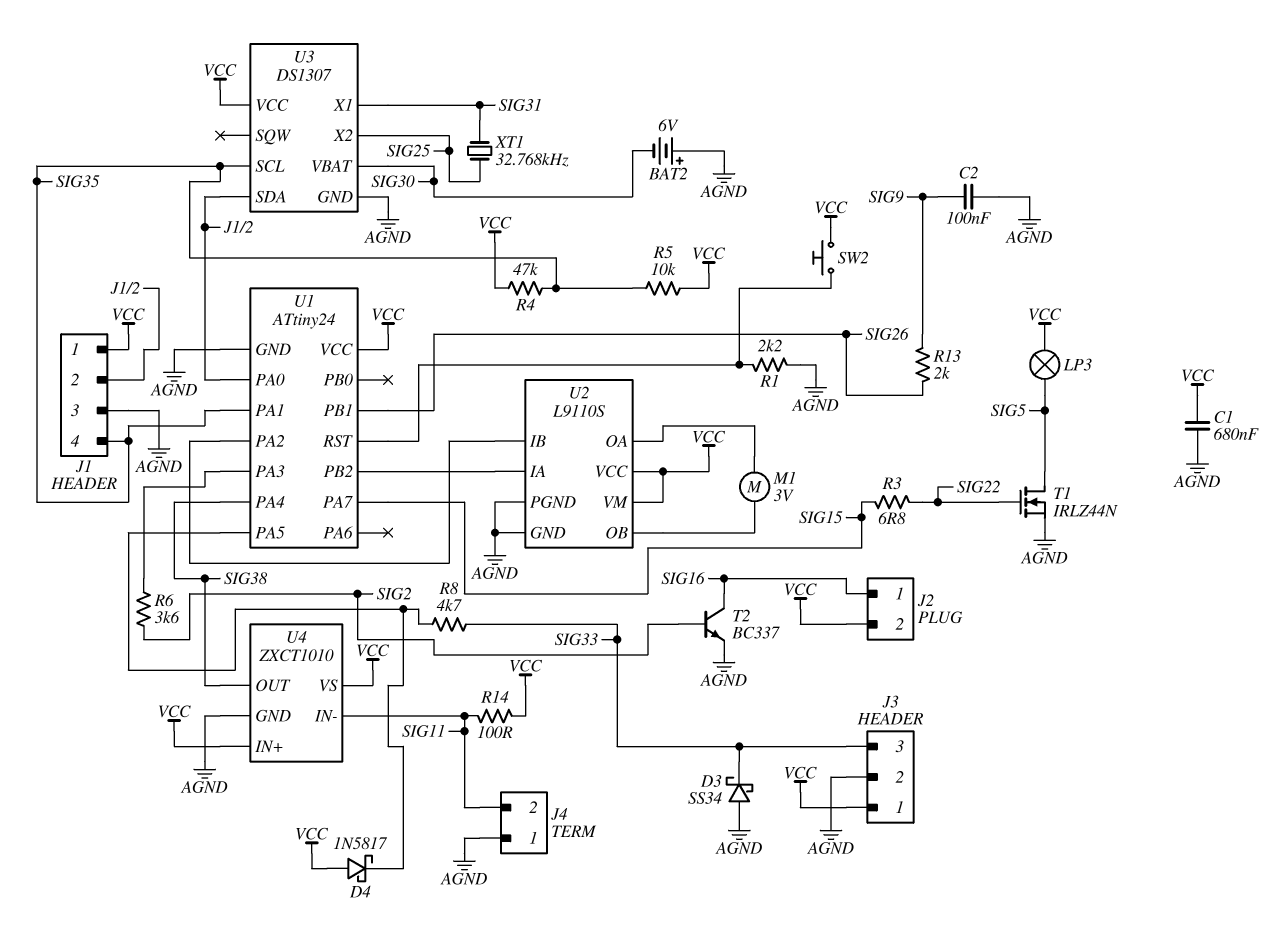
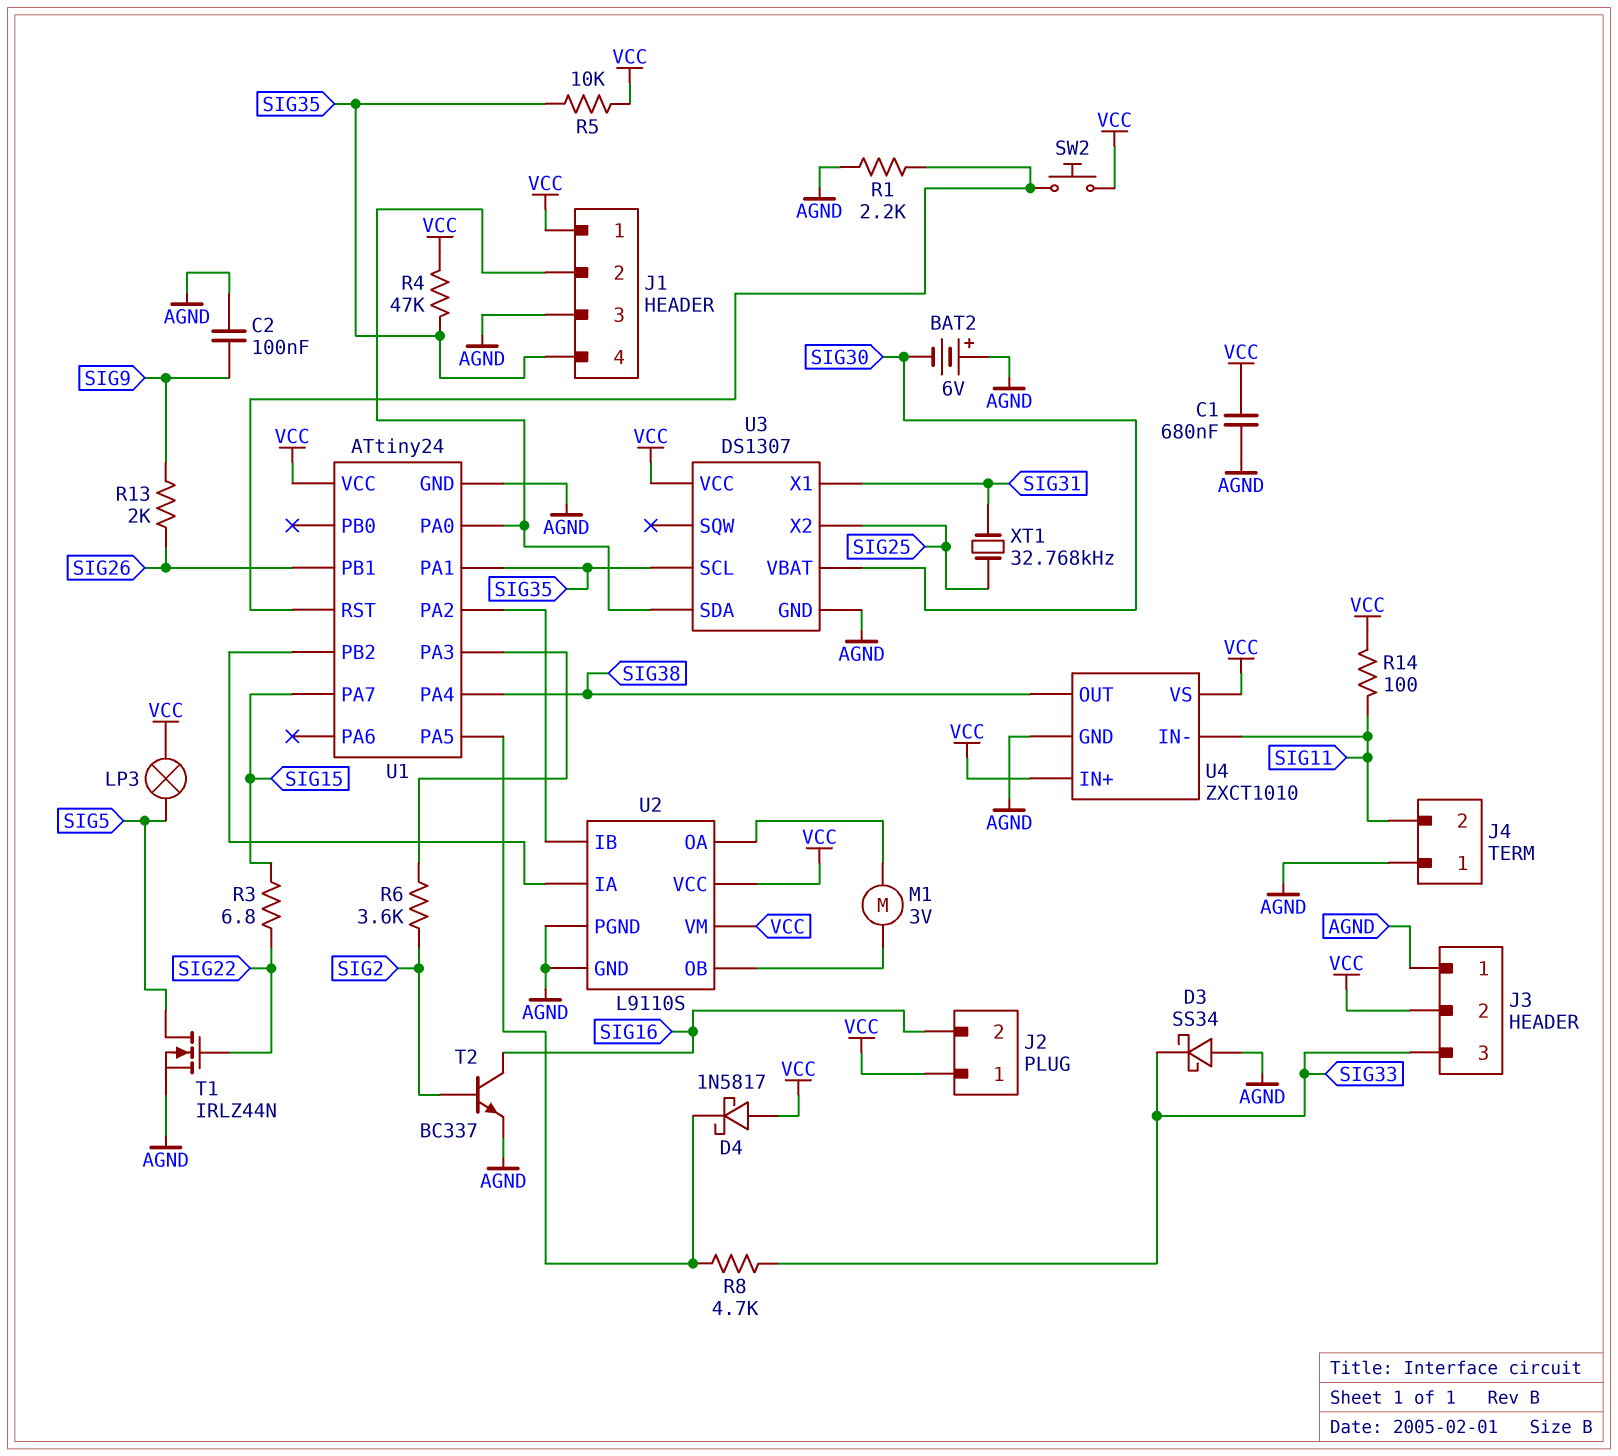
J2 pin 1: SIG16 -> VCC
J2 pin 2: VCC -> SIG16
J3 pin 1: VCC -> AGND
J3 pin 2: AGND -> VCC

